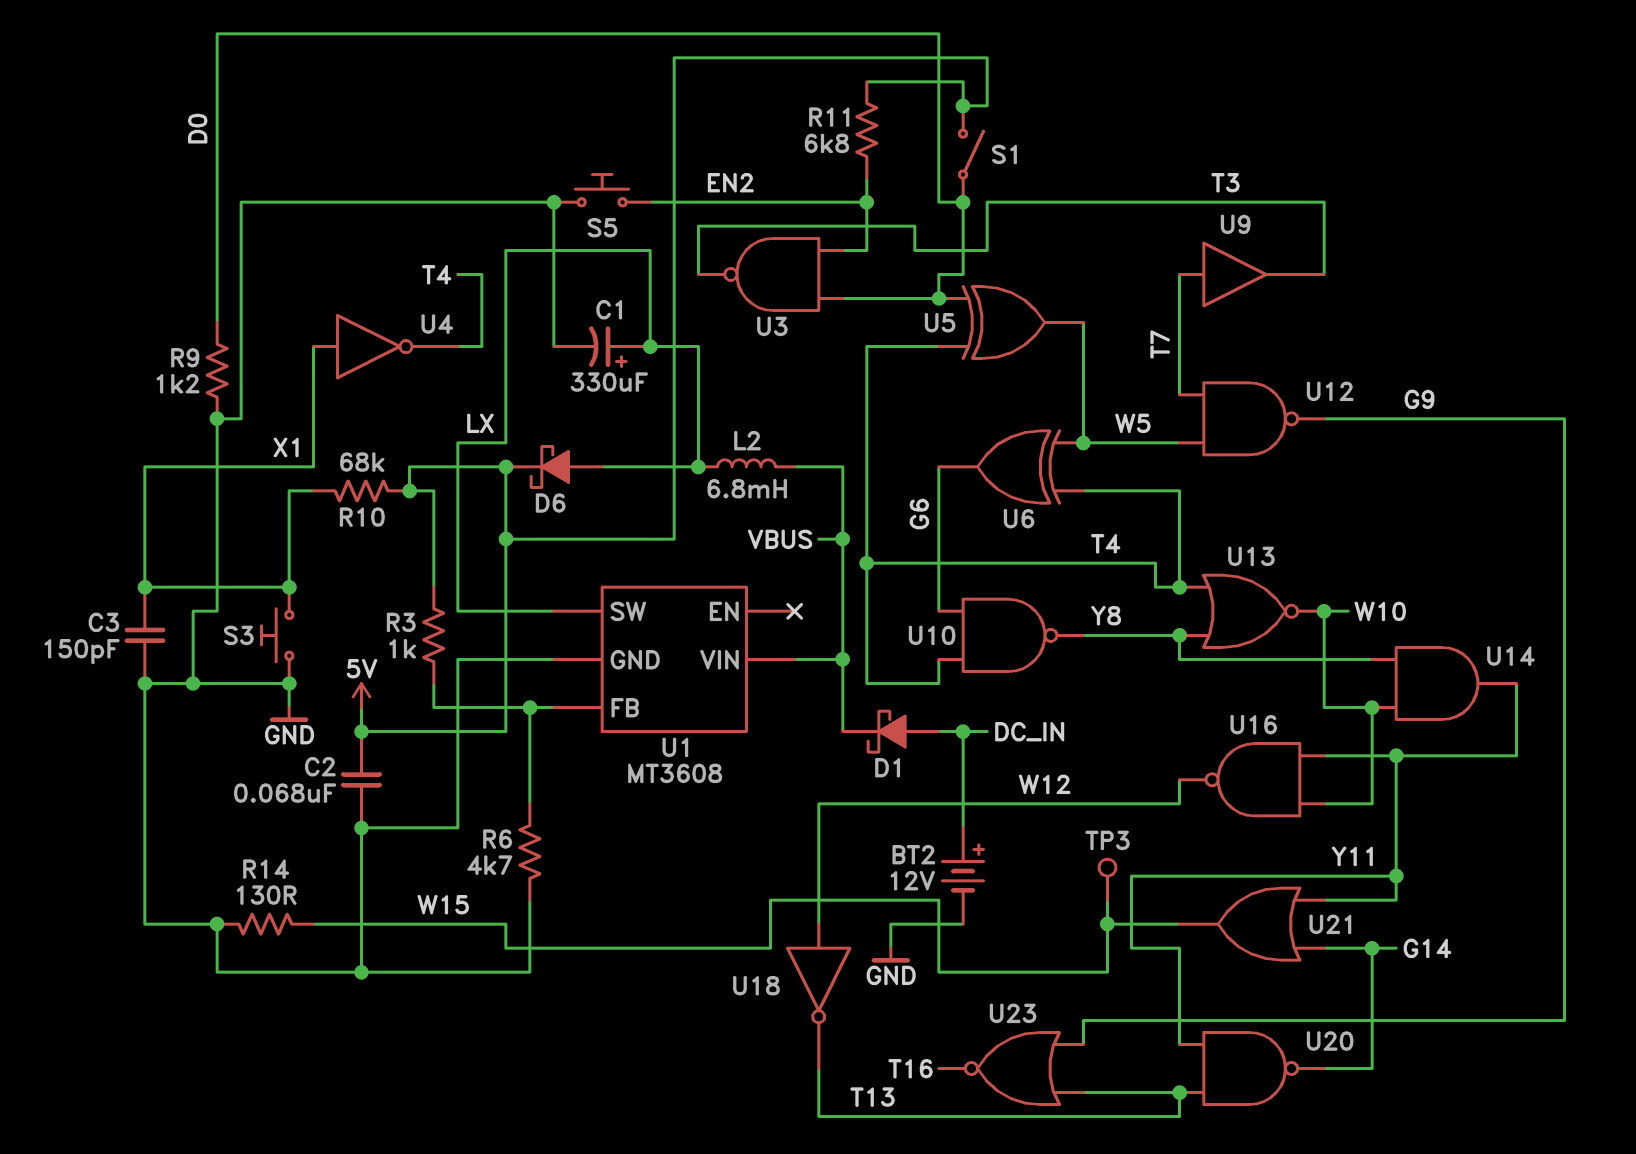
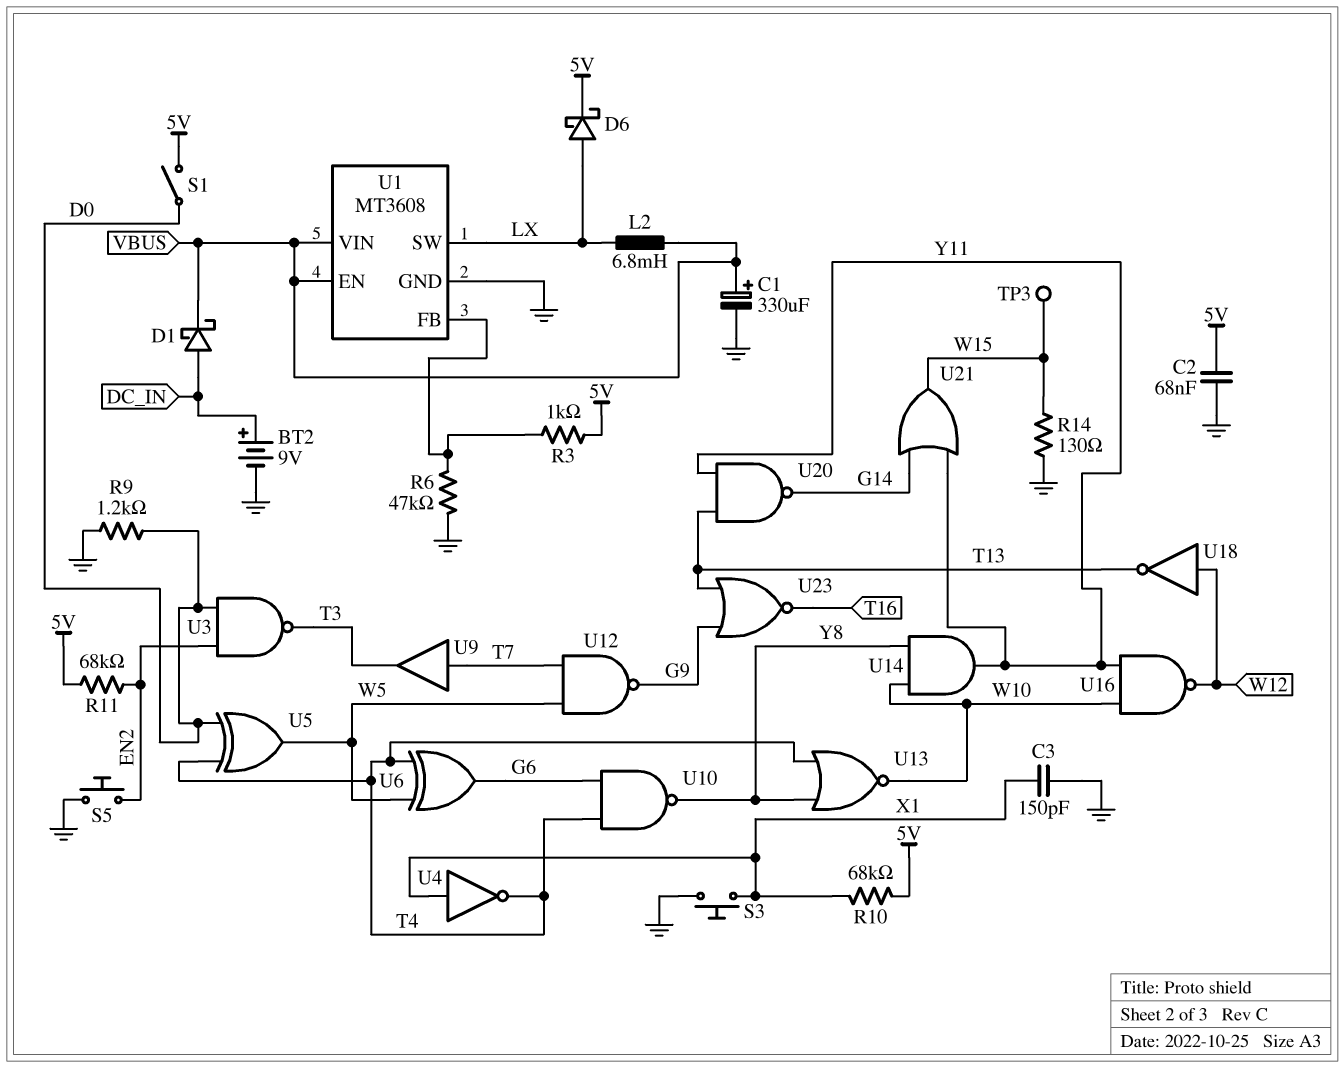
BT2: 12V (plus DC_IN, minus GND) -> 9V (plus DC_IN, minus GND)
C1: 330uF (plus LX, minus GND) -> 330uF (plus VBUS, minus GND)
R6: 4.7k (GND, U1/FB) -> 47k (GND, U1/FB)
R11: 6.8k (5V, EN2) -> 68k (5V, EN2)
U1 pin EN: none -> VBUS

